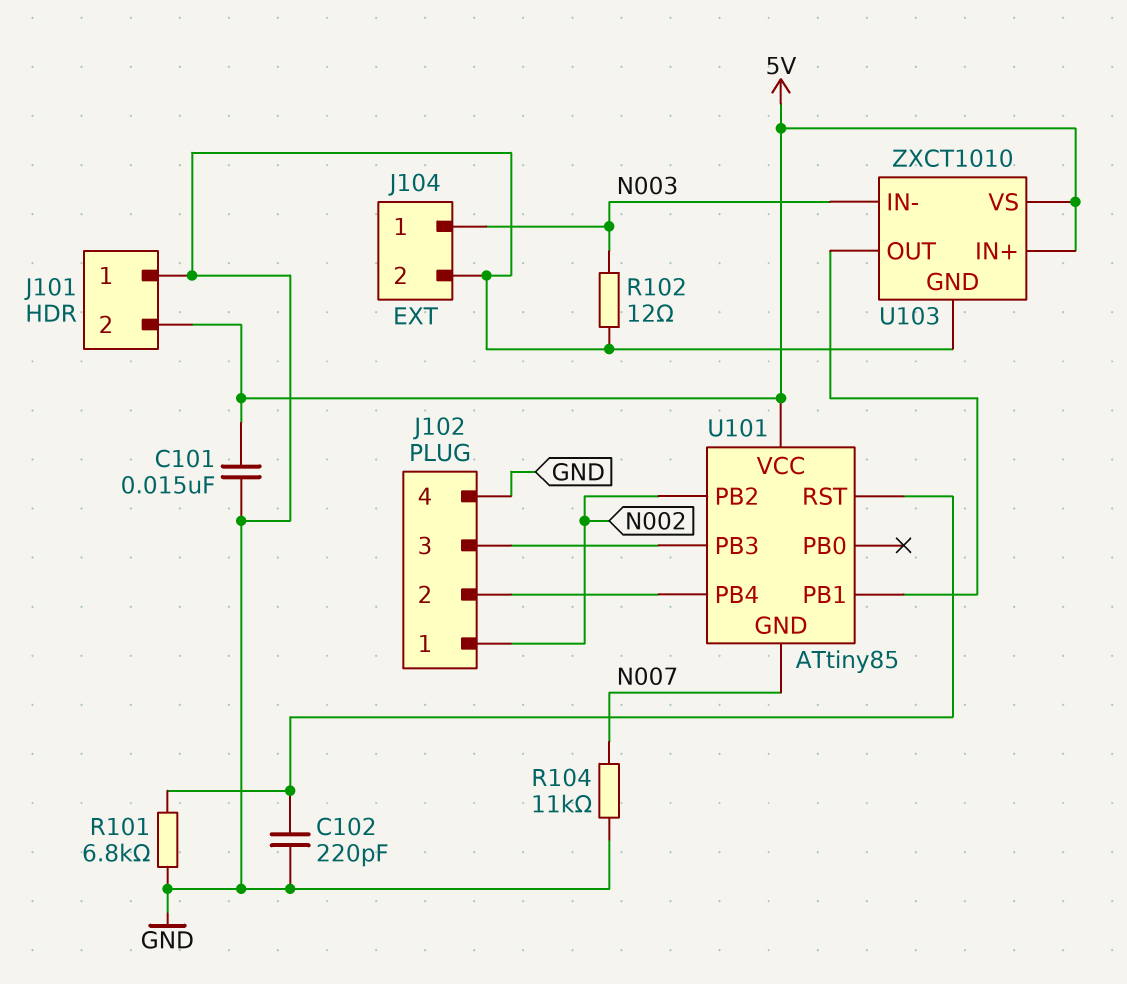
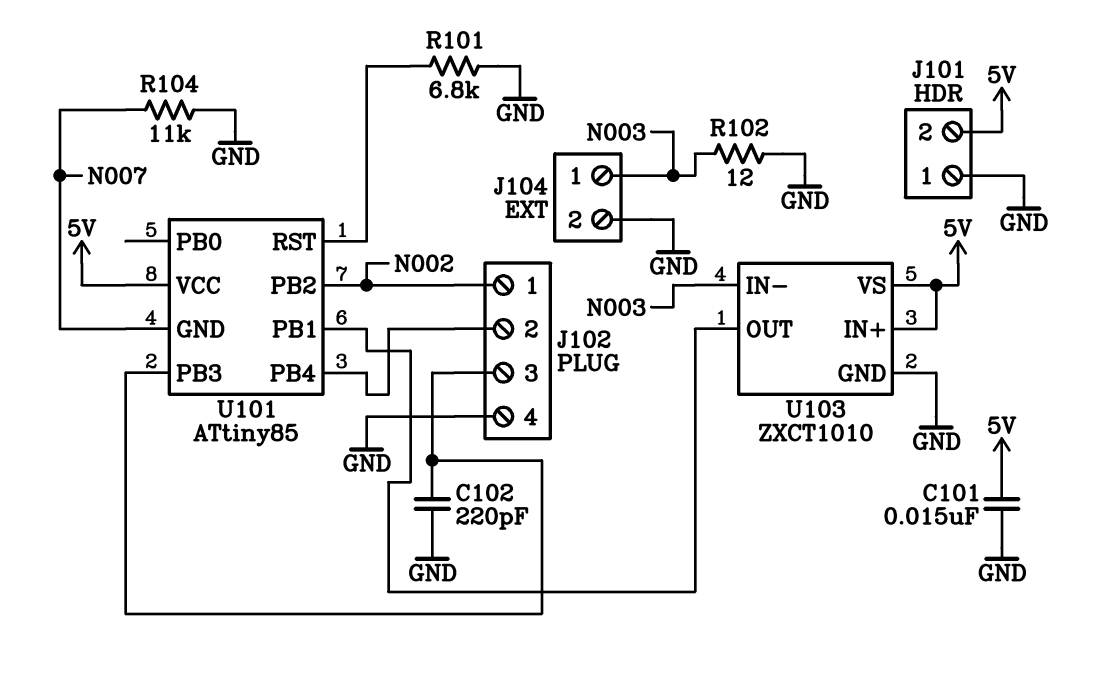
C102: 220pF (GND, U101/RST) -> 220pF (GND, J102/3)

